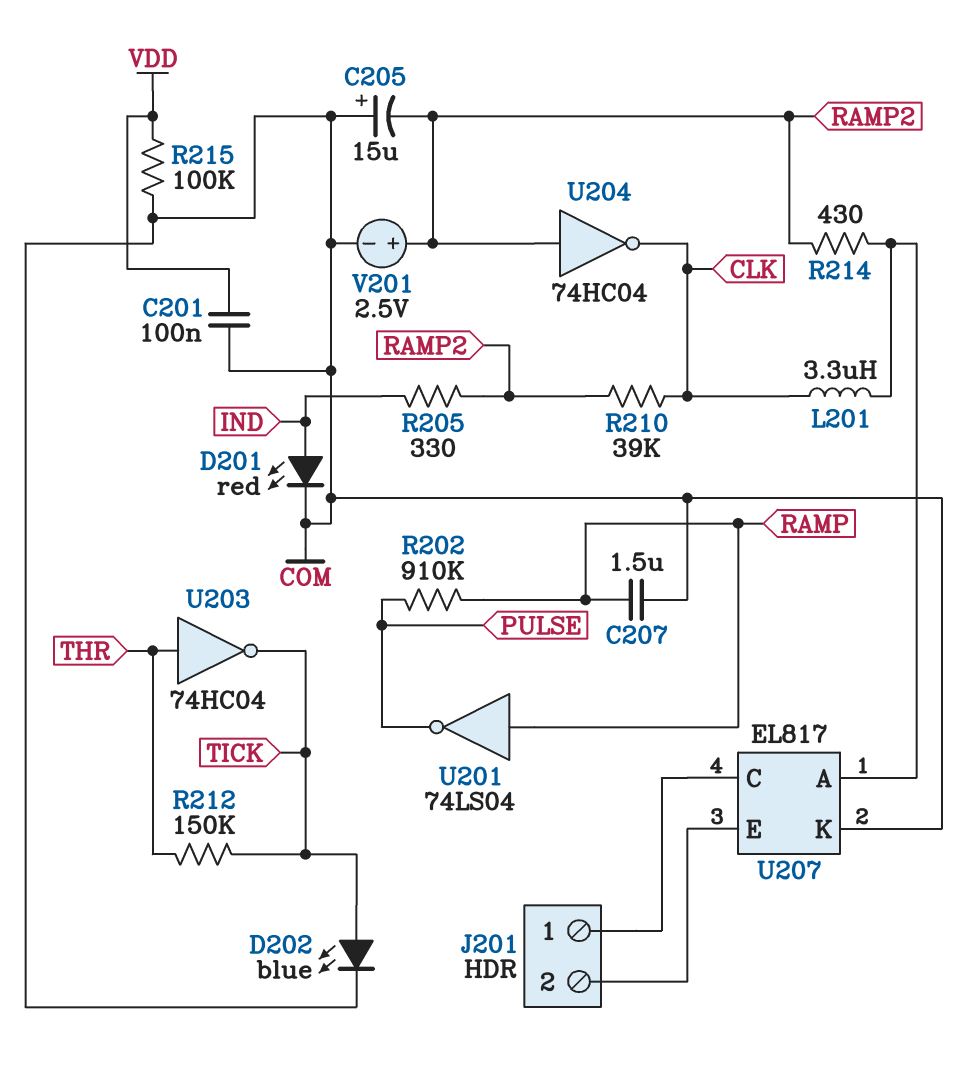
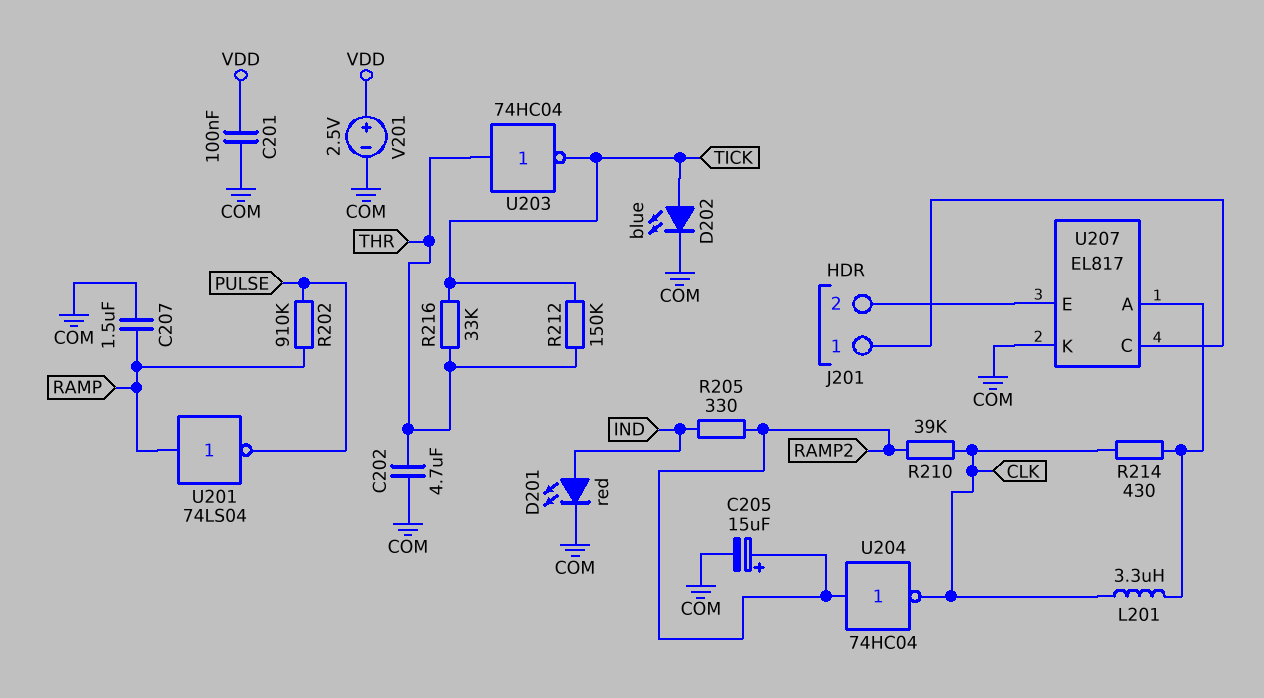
C202: none -> 4.7uF (COM, THR)
C205: 15uF (plus COM, minus RAMP2) -> 15uF (plus RAMP2, minus COM)
R214: 430 (RAMP2, U207/A) -> 430 (CLK, U207/A)
R215: 100k (COM, VDD) -> none
R216: none -> 33k (THR, TICK)
V201: 2.5V (plus RAMP2, minus COM) -> 2.5V (plus VDD, minus COM)

